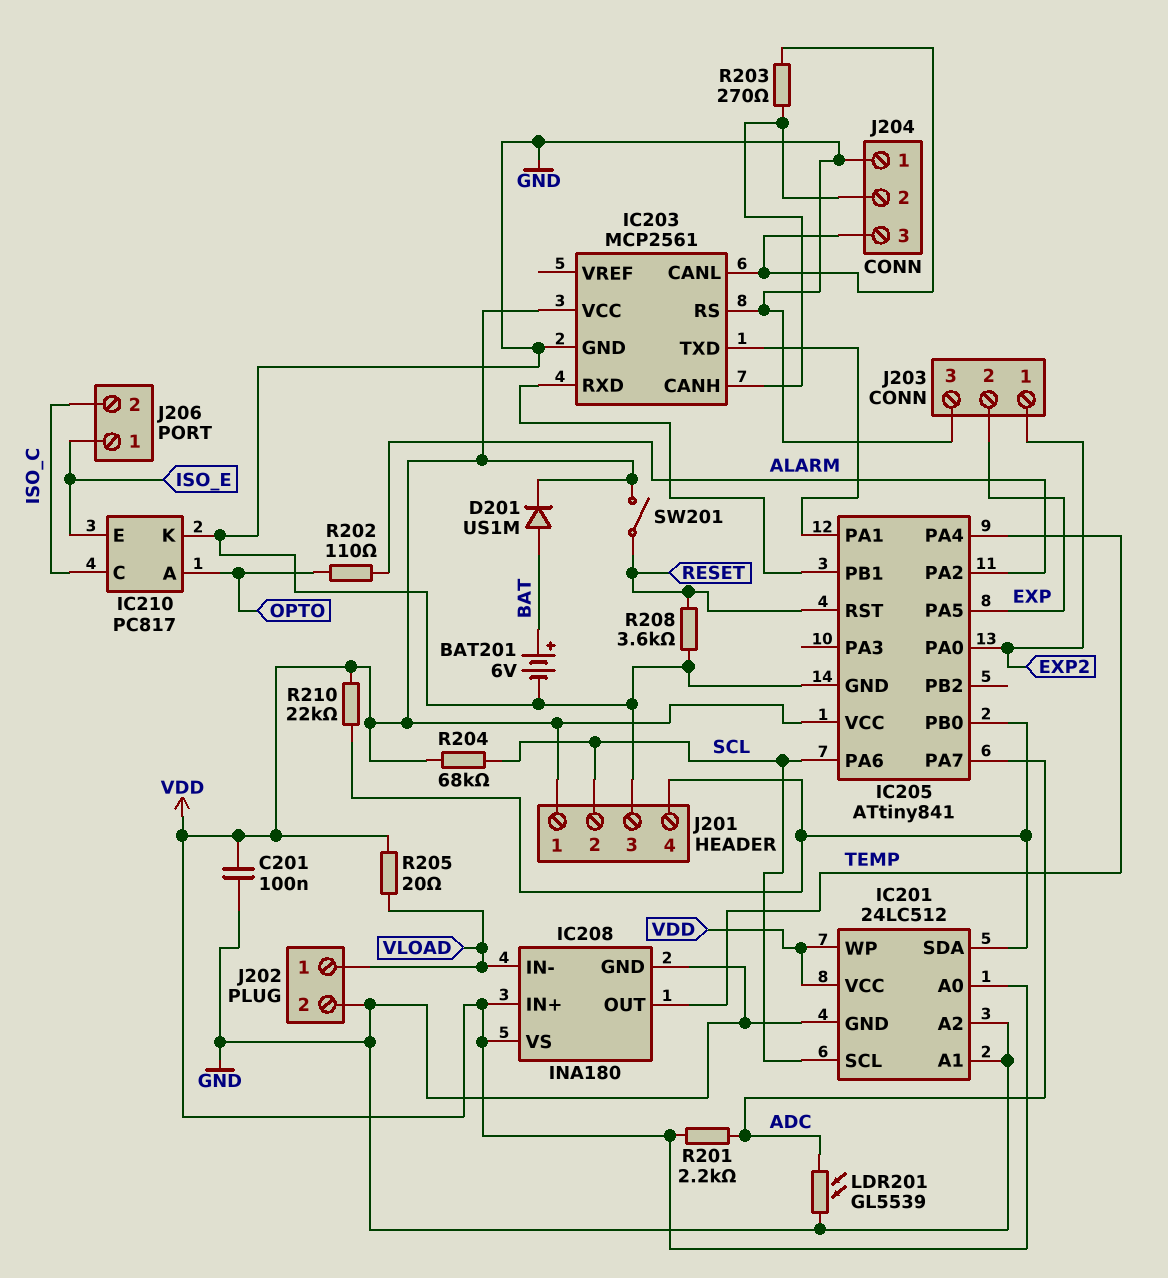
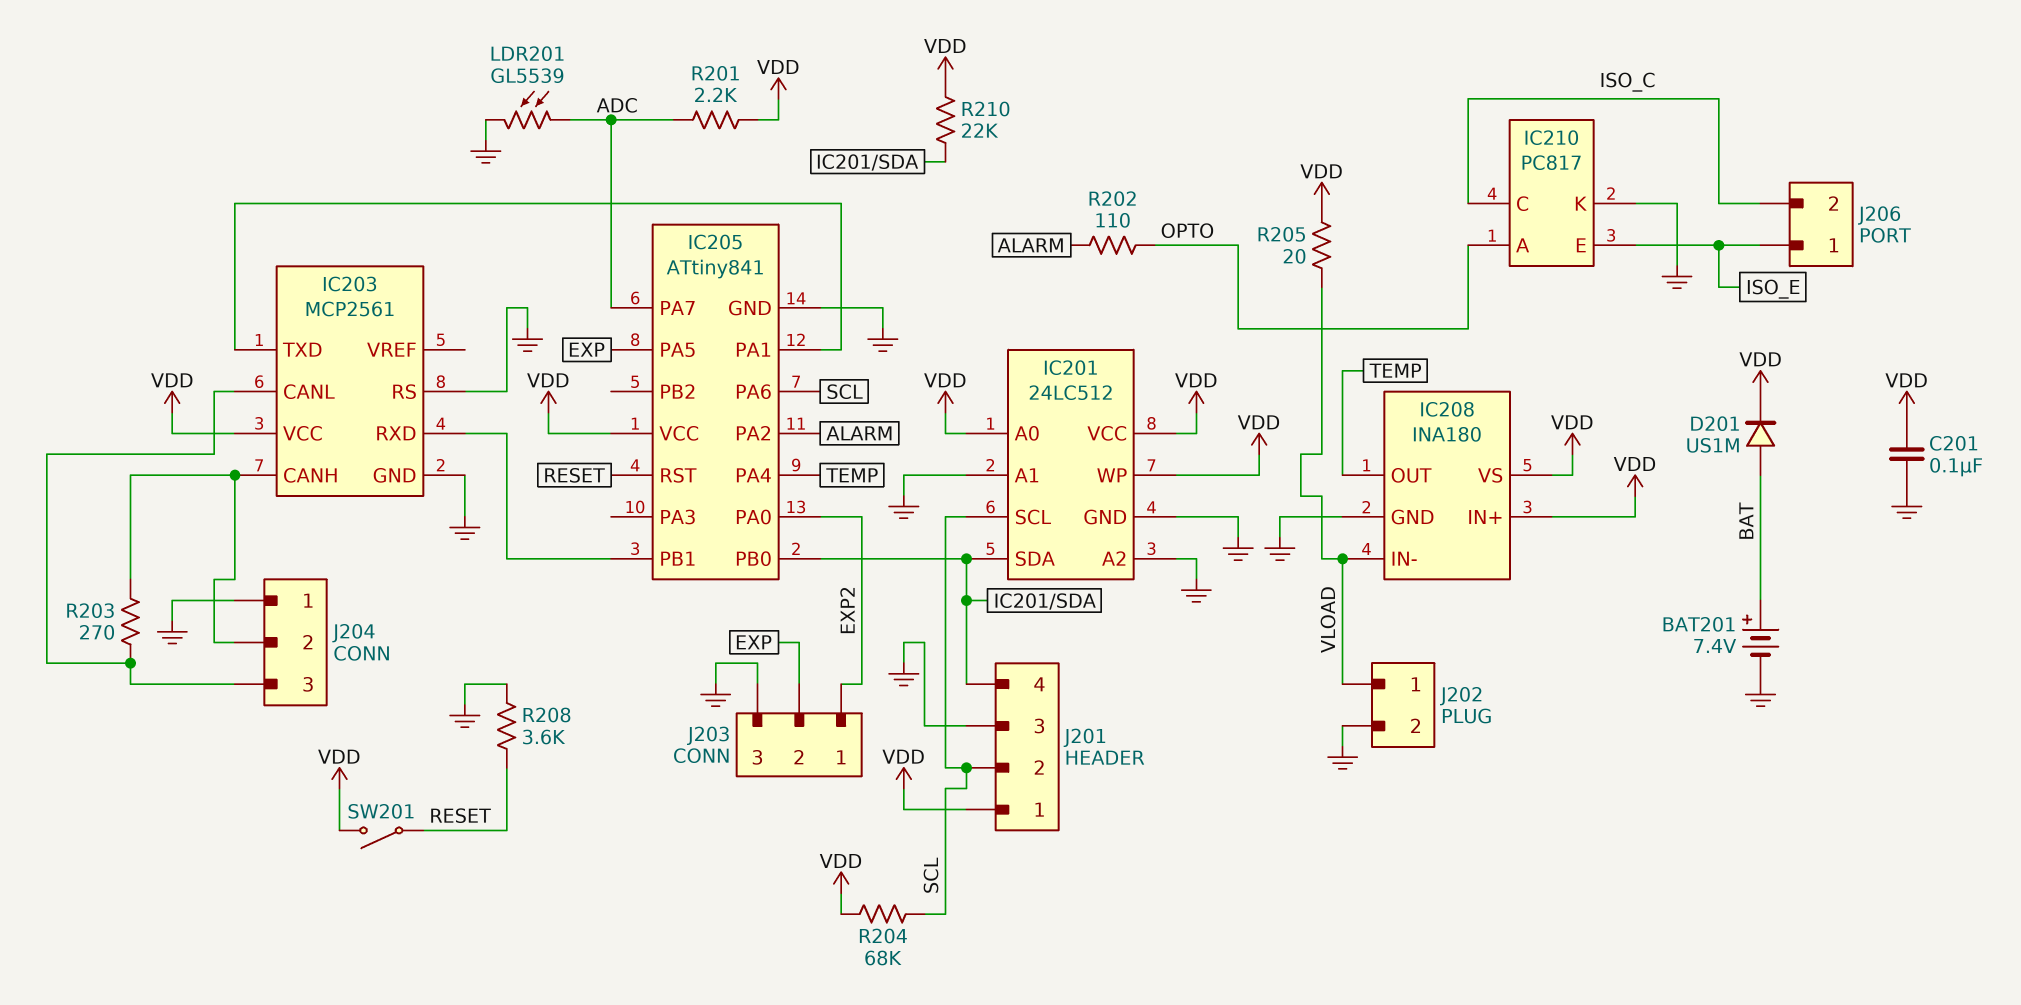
BAT201: 6V (plus BAT, minus GND) -> 7.4V (plus BAT, minus GND)

